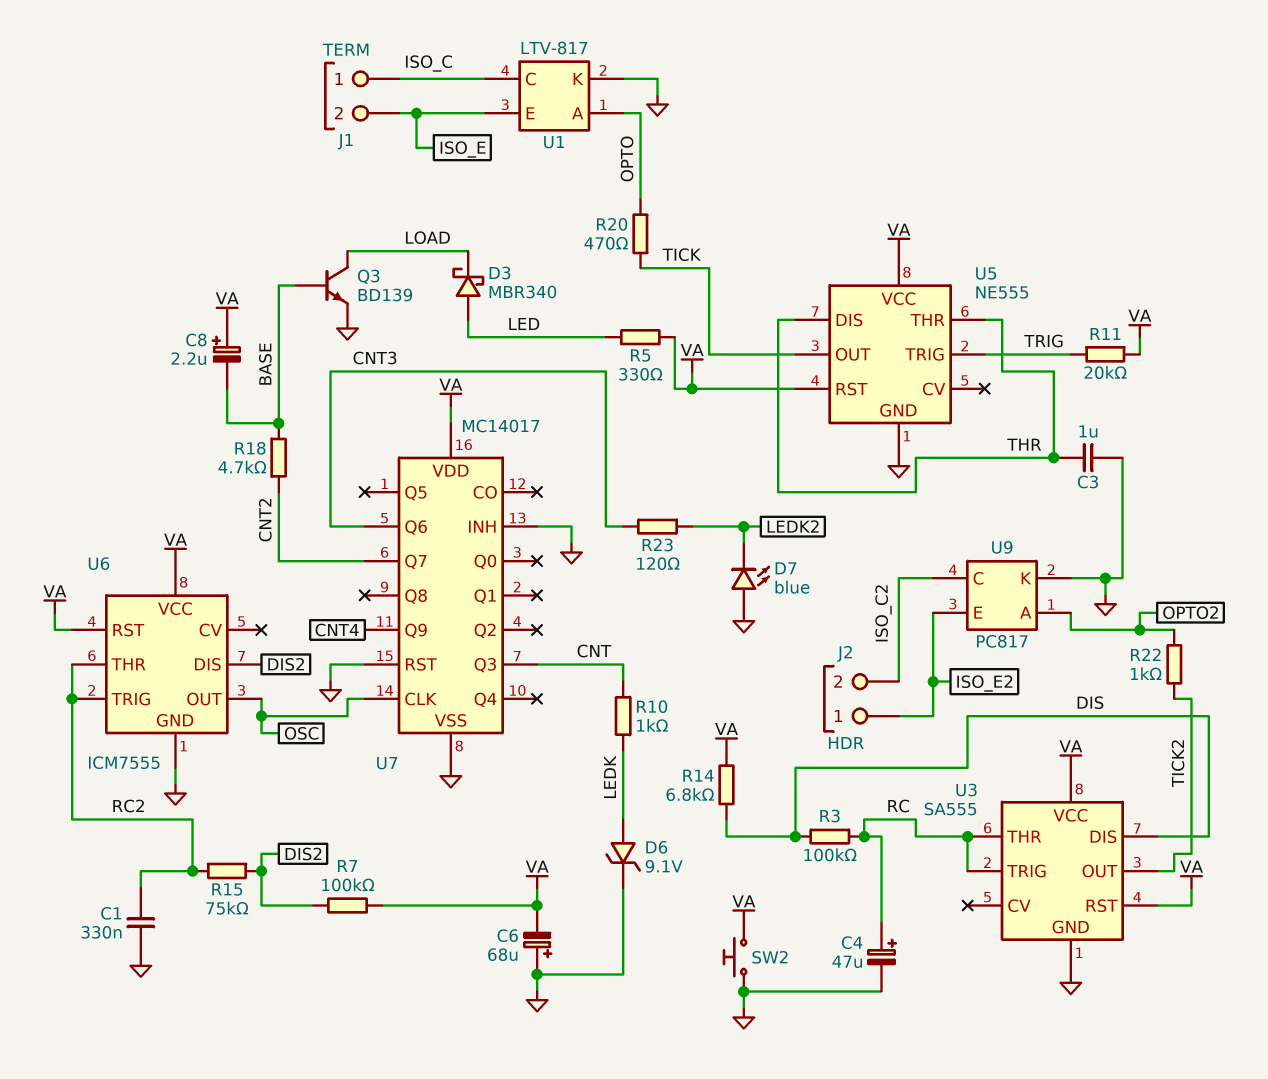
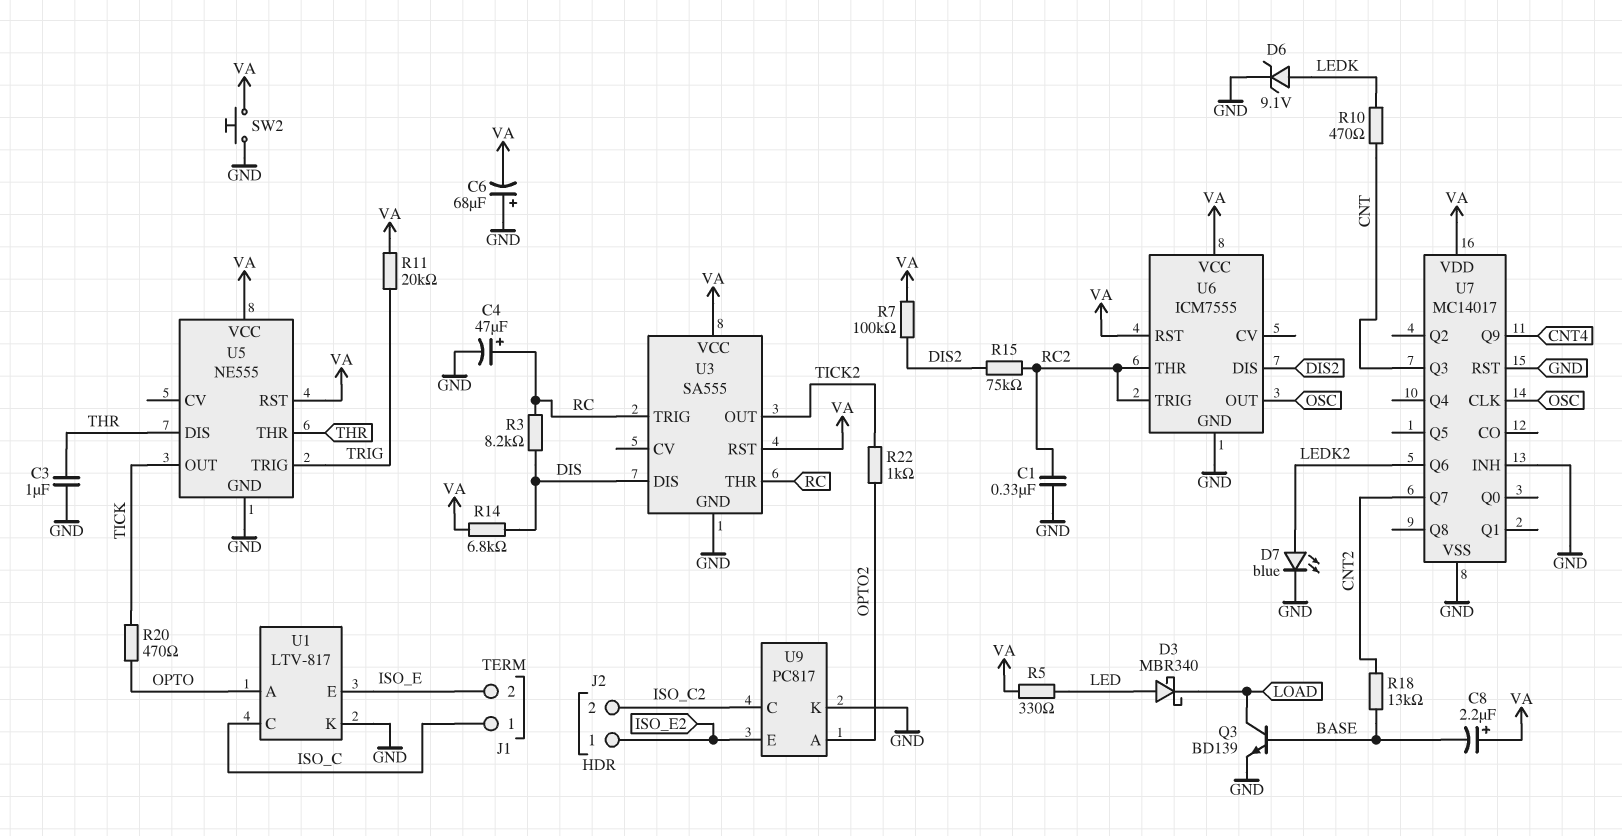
D7: LED blue (A GND, K LEDK2) -> LED blue (A LEDK2, K GND)
R3: 100k (DIS, RC) -> 8.2k (DIS, RC)
R10: 1k (CNT, LEDK) -> 470 (CNT, LEDK)
R18: 4.7k (BASE, CNT2) -> 13k (BASE, CNT2)
R23: 120 (CNT3, LEDK2) -> none
U7 pin Q6: CNT3 -> LEDK2

